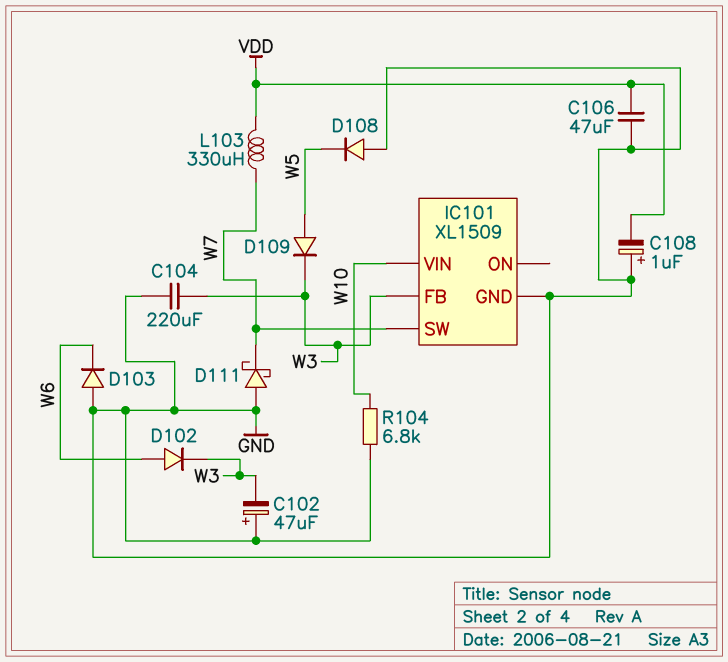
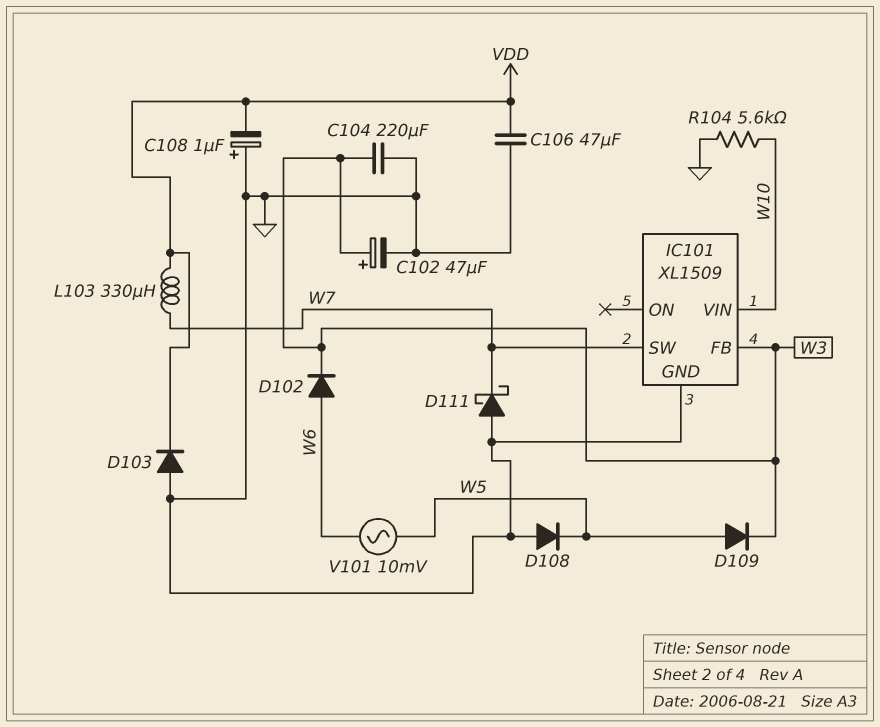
C102: 47uF (plus GND, minus W3) -> 47uF (plus W3, minus GND)
D103: diode (A GND, K W6) -> diode (A GND, K VDD)
R104: 6.8k (GND, W10) -> 5.6k (GND, W10)
V101: none -> AC 10mV (W5, W6)

